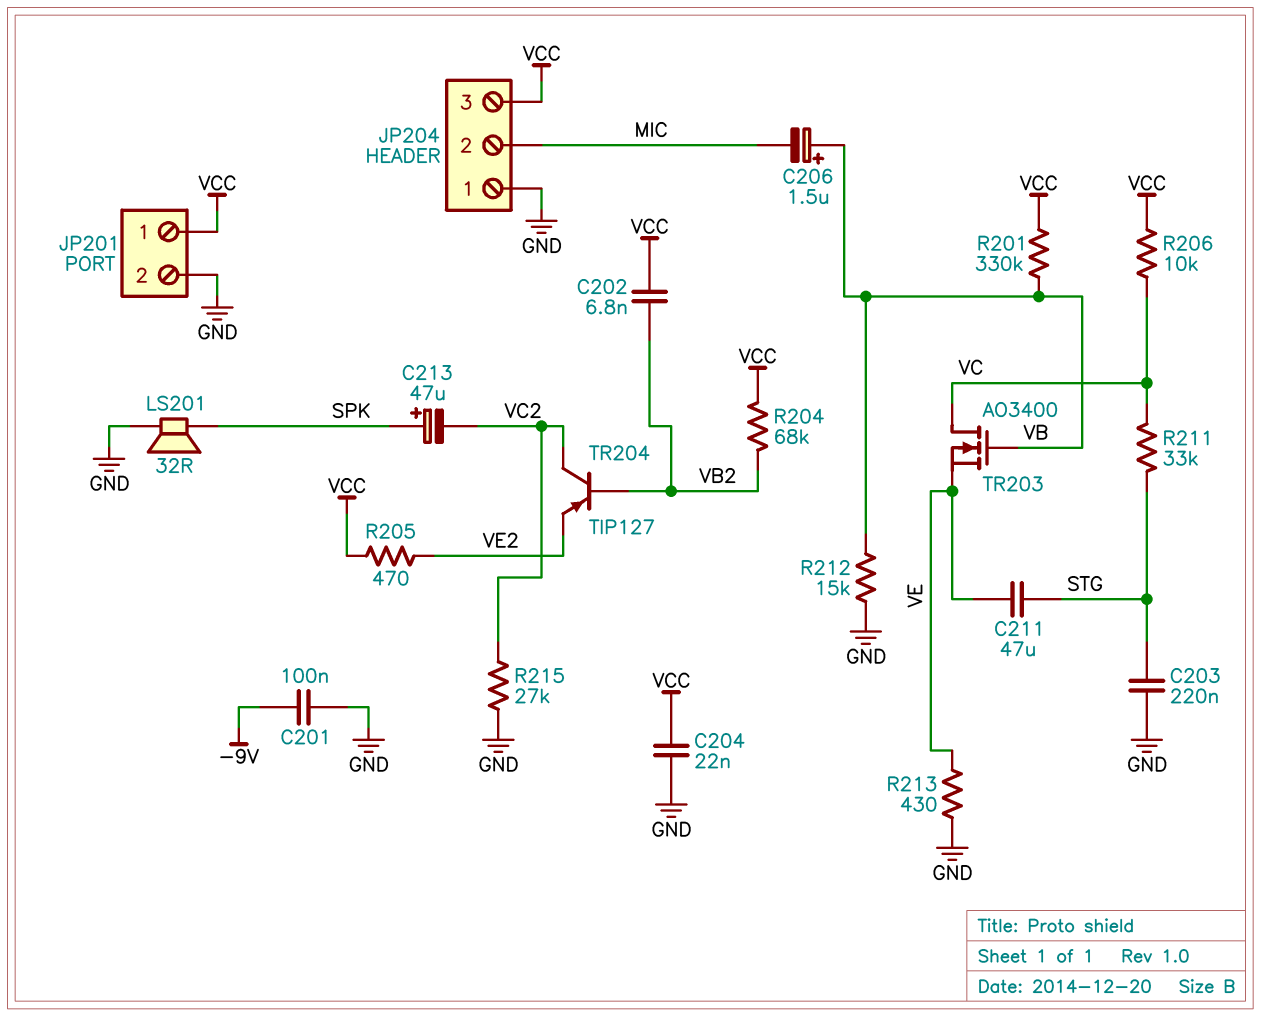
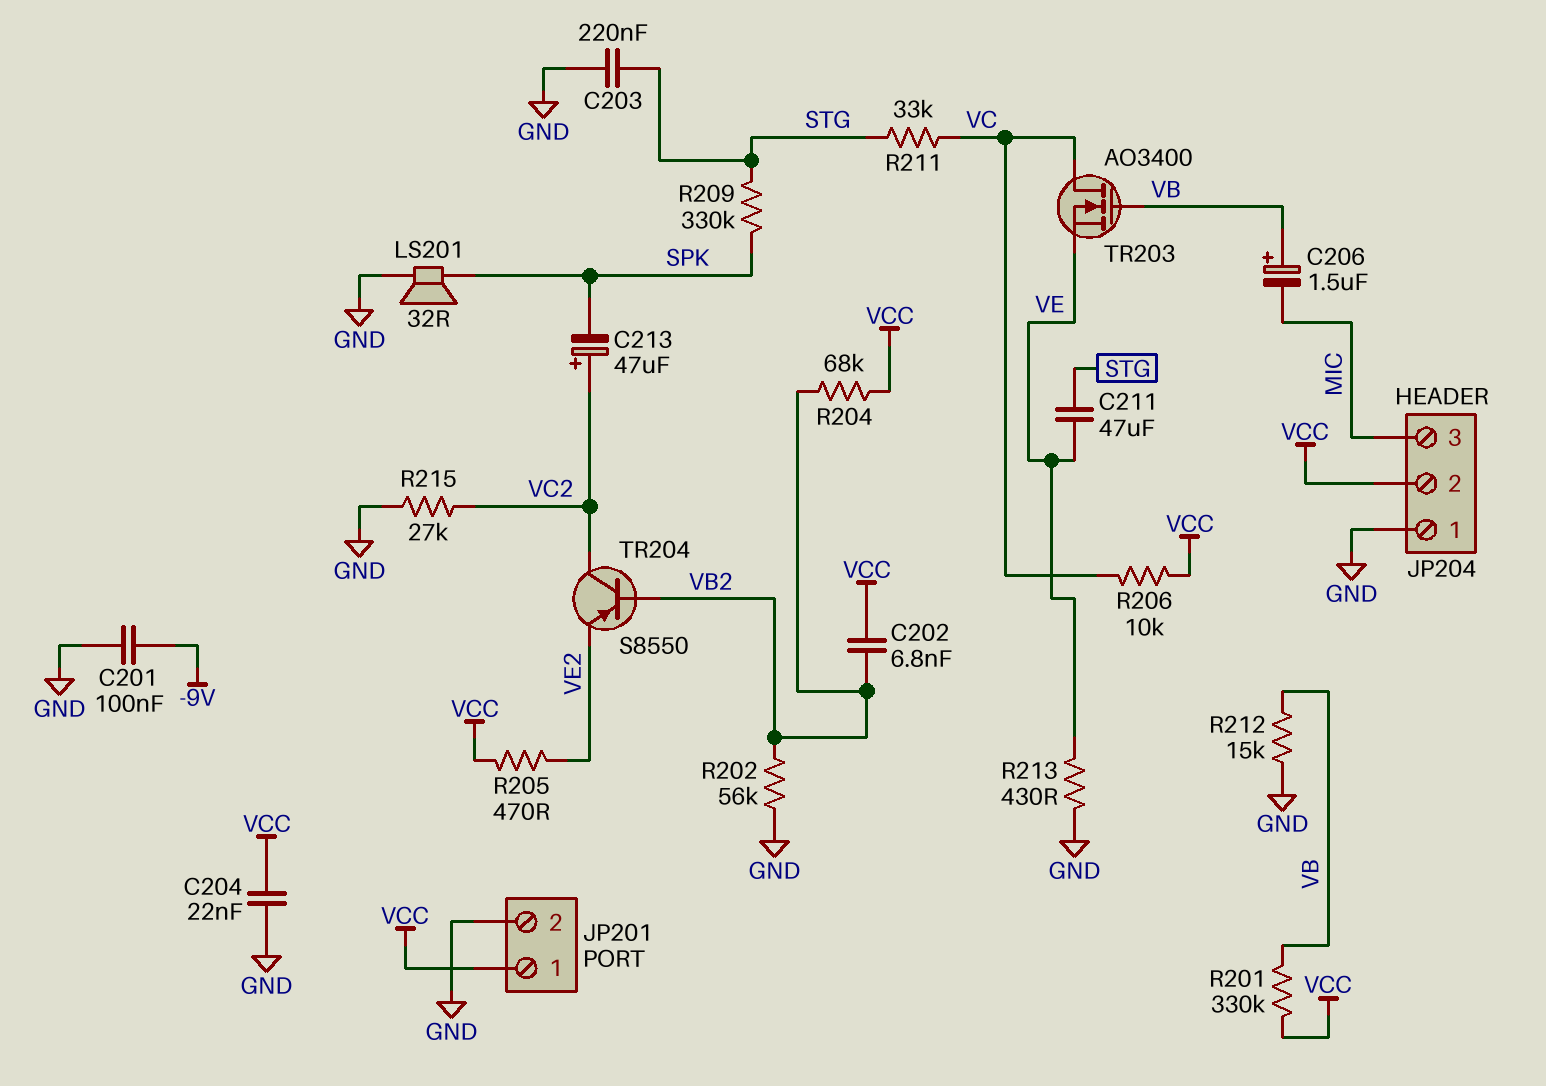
C213: 47uF (plus SPK, minus VC2) -> 47uF (plus VC2, minus SPK)
JP204 pin 2: MIC -> VCC
JP204 pin 3: VCC -> MIC
R202: none -> 56k (GND, VB2)
R209: none -> 330k (SPK, STG)
TR204: PNP TIP127 (B VB2, C VC2, E VE2) -> PNP S8550 (B VB2, C VC2, E VE2)

